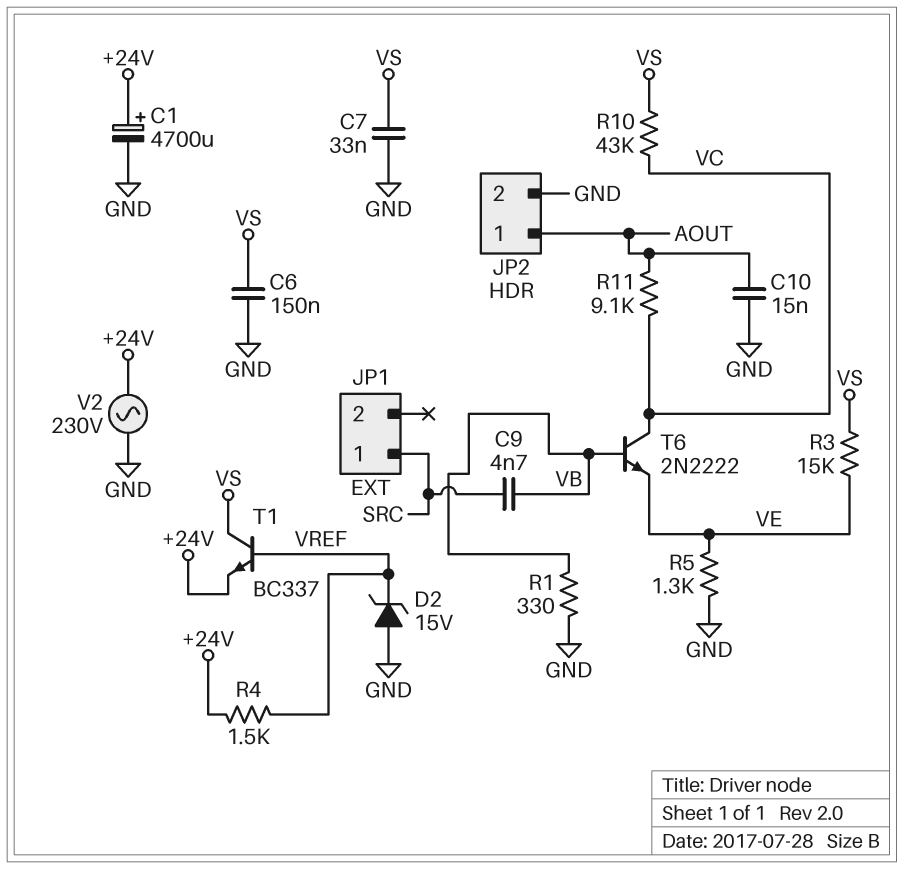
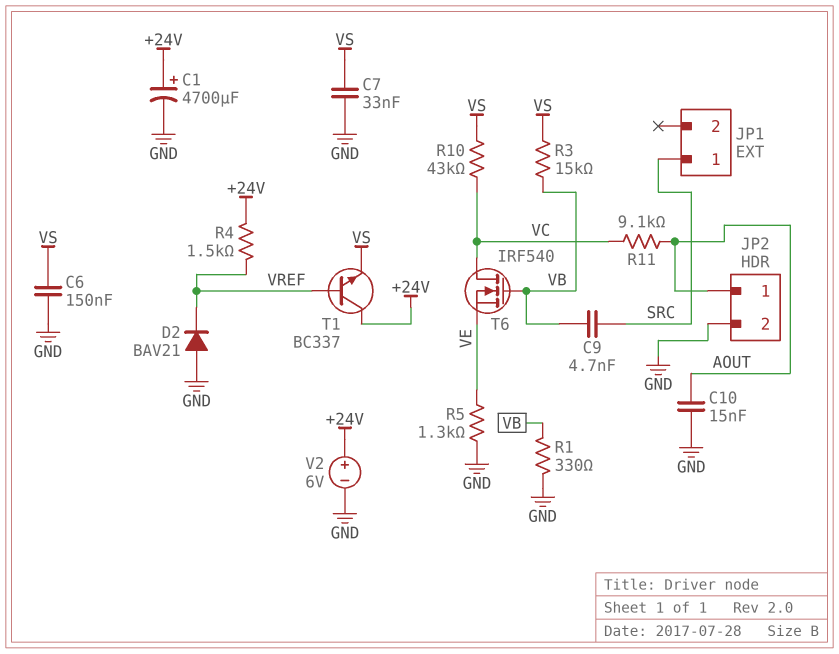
D2: zener 15V (A GND, K VREF) -> diode BAV21 (A GND, K VREF)
R3: 15k (VE, VS) -> 15k (VB, VS)
T1: NPN BC337 (B VREF, C VS, E +24V) -> NPN BC337 (B VREF, C +24V, E VS)
T6: NPN 2N2222 (B VB, C VC, E VE) -> NMOS IRF540 (G VB, D VC, S VE)
V2: AC 230V (+24V, GND) -> 6V (plus +24V, minus GND)

